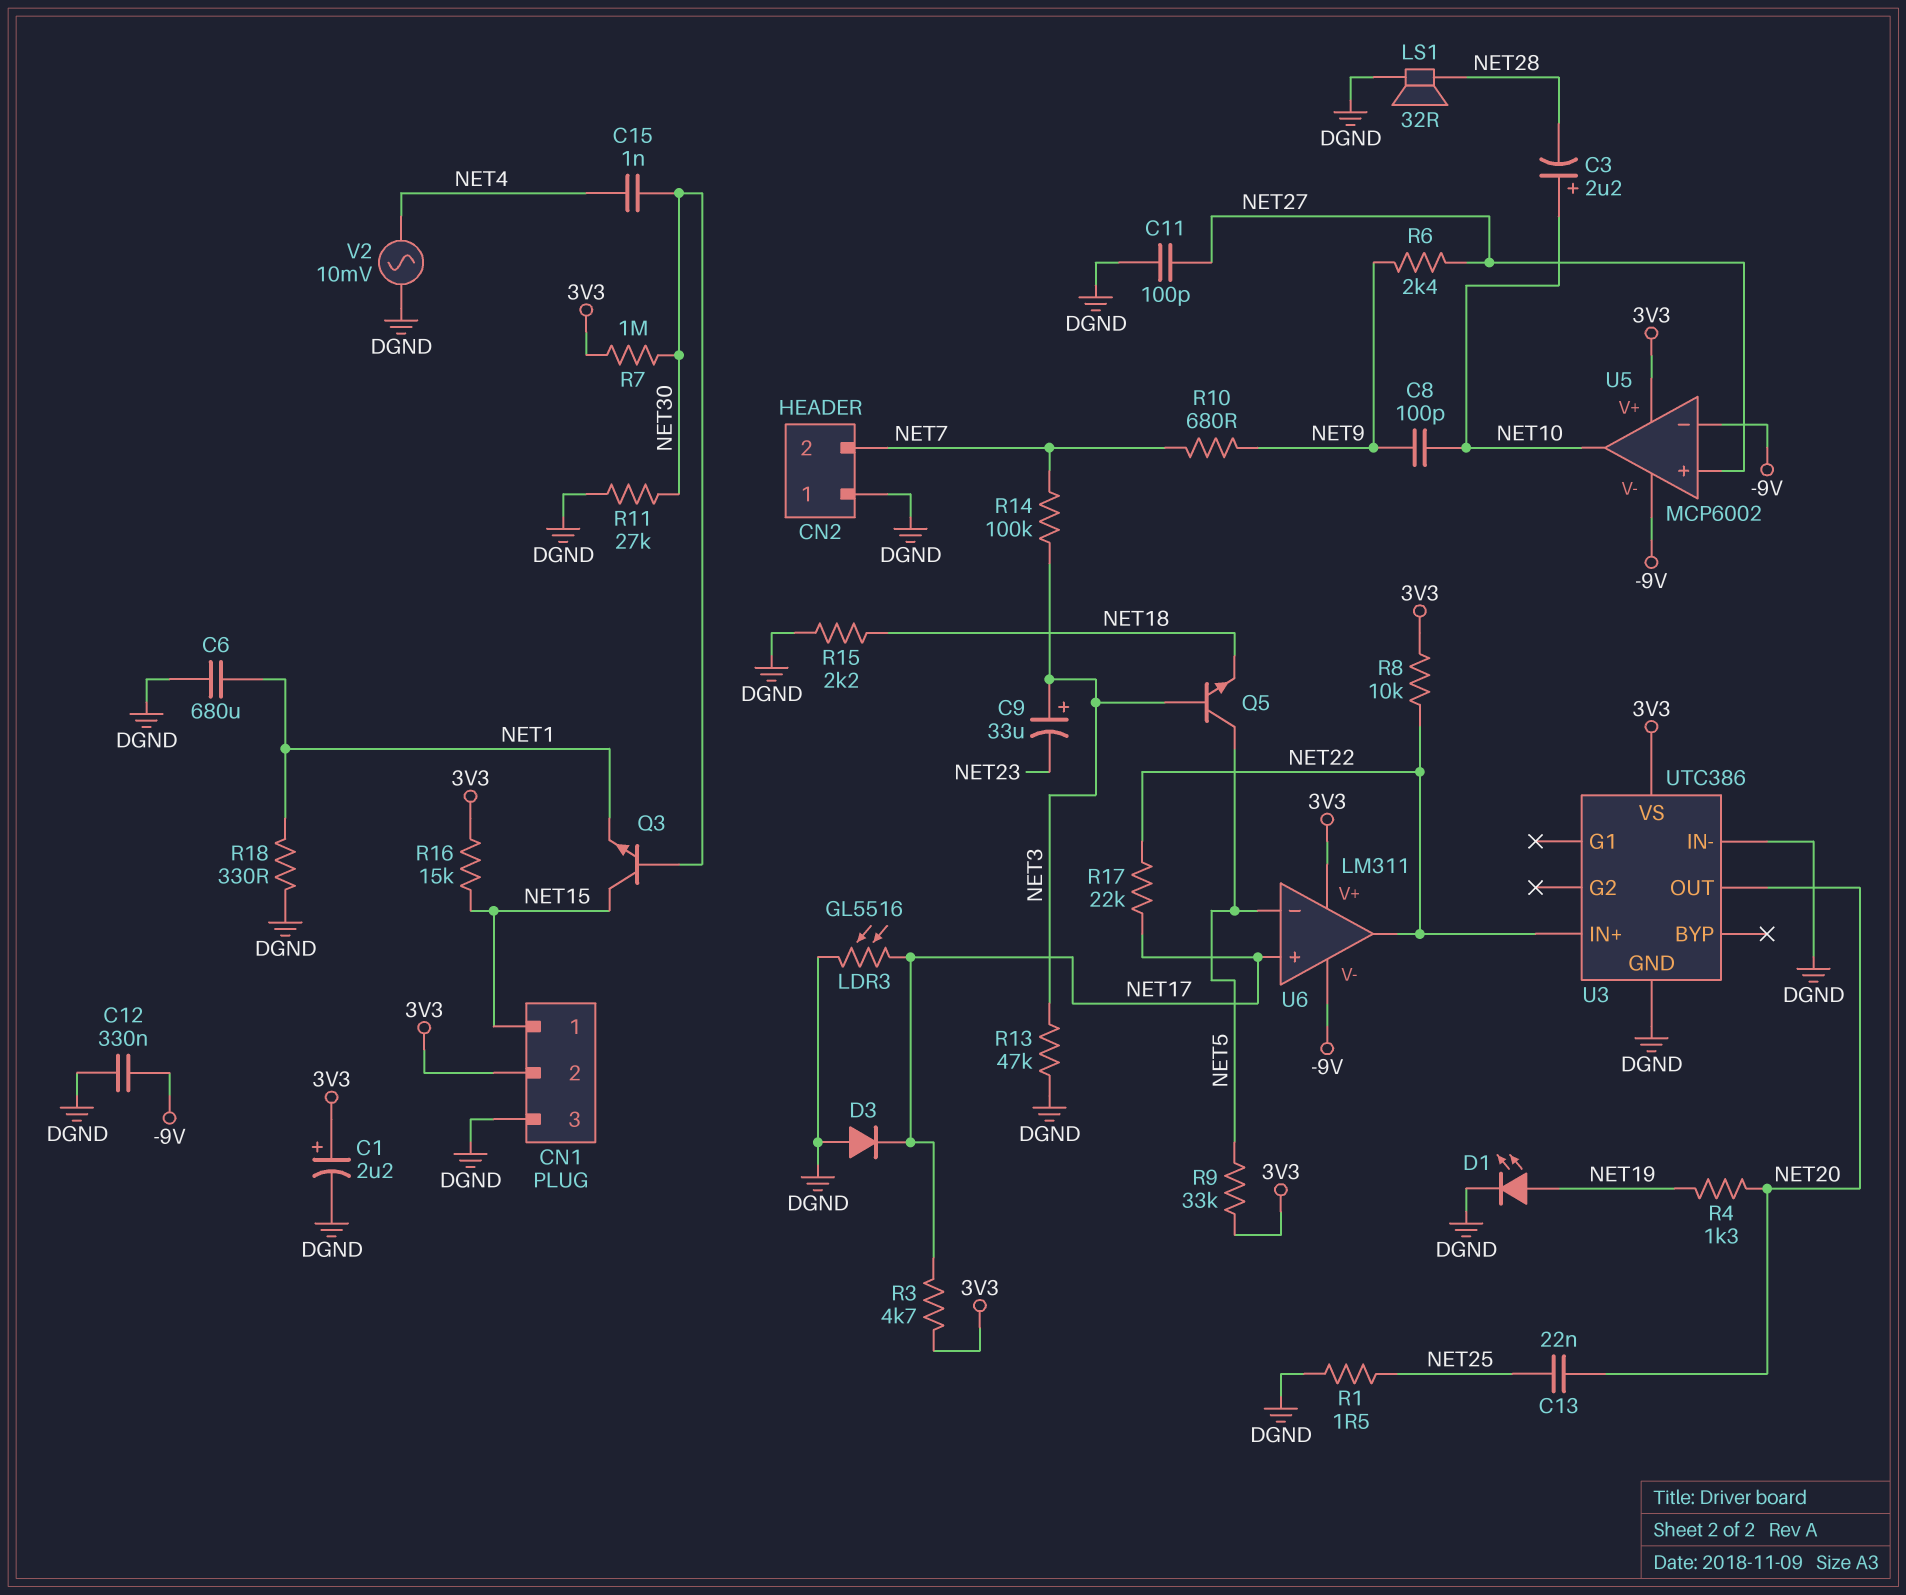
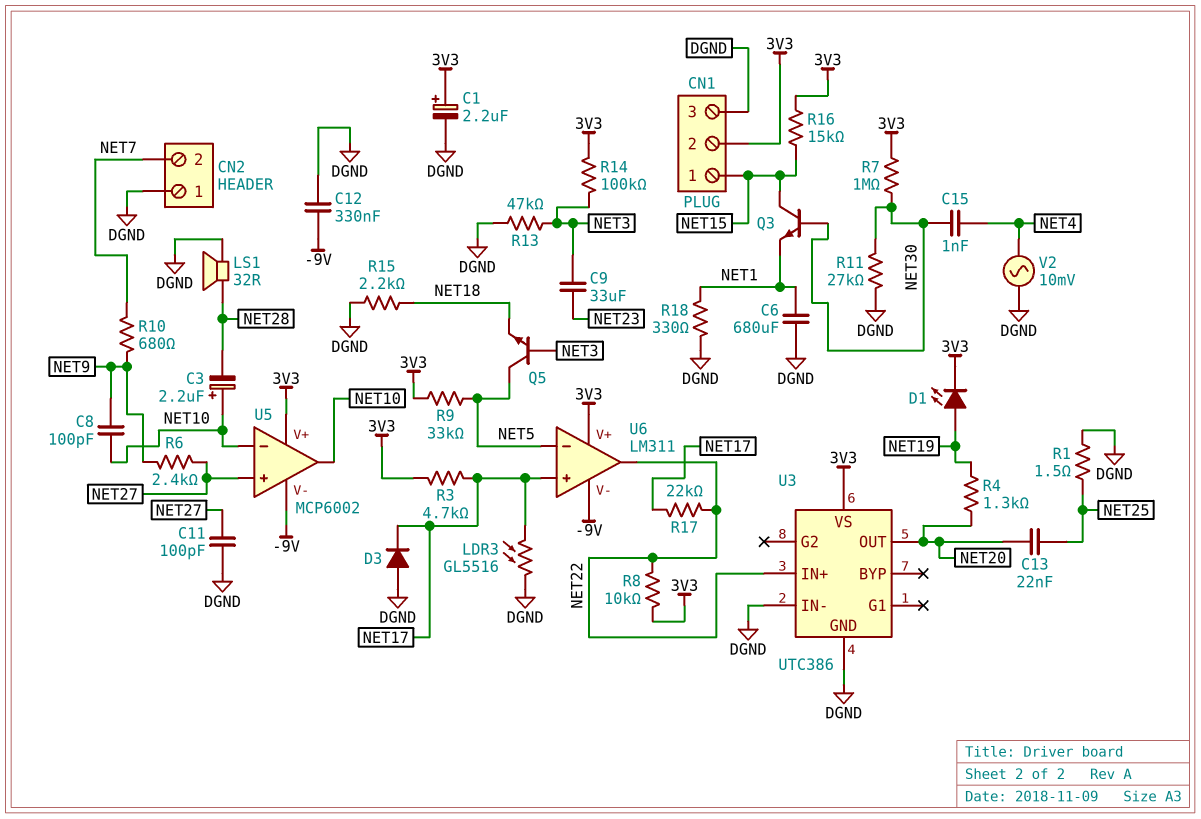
C9: 33uF (plus NET3, minus NET23) -> 33uF (NET3, NET23)
D1: LED (A NET19, K DGND) -> LED (A NET19, K 3V3)
R14: 100k (NET3, NET7) -> 100k (3V3, NET3)
U5 pin in-: -9V -> NET10

